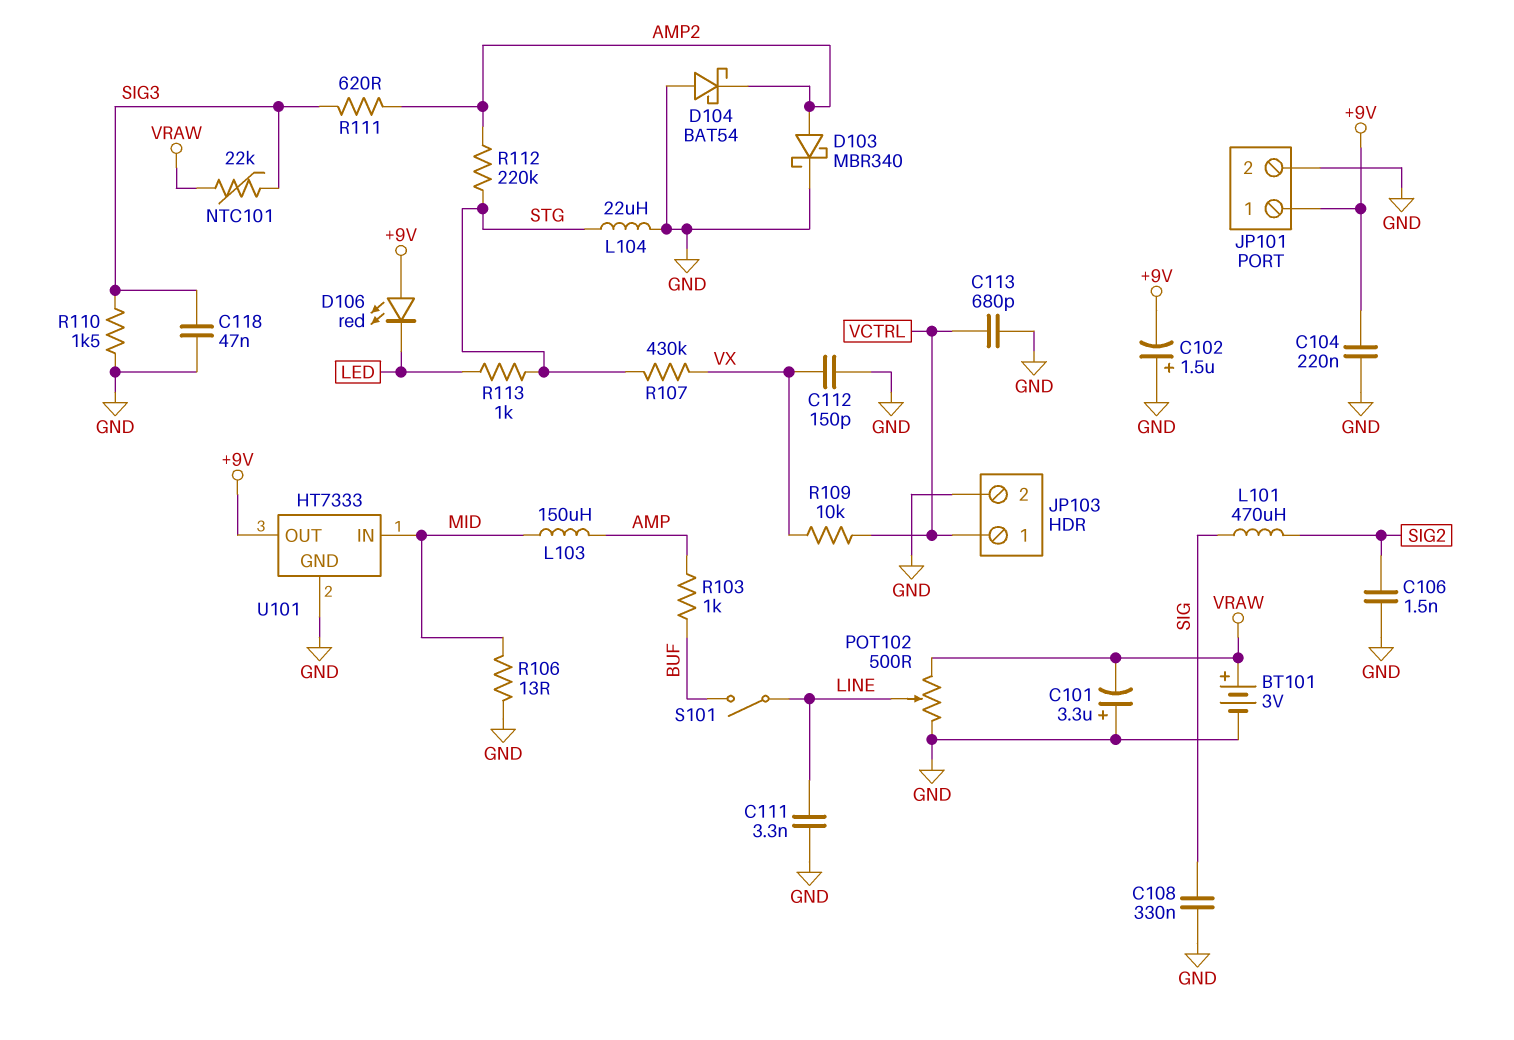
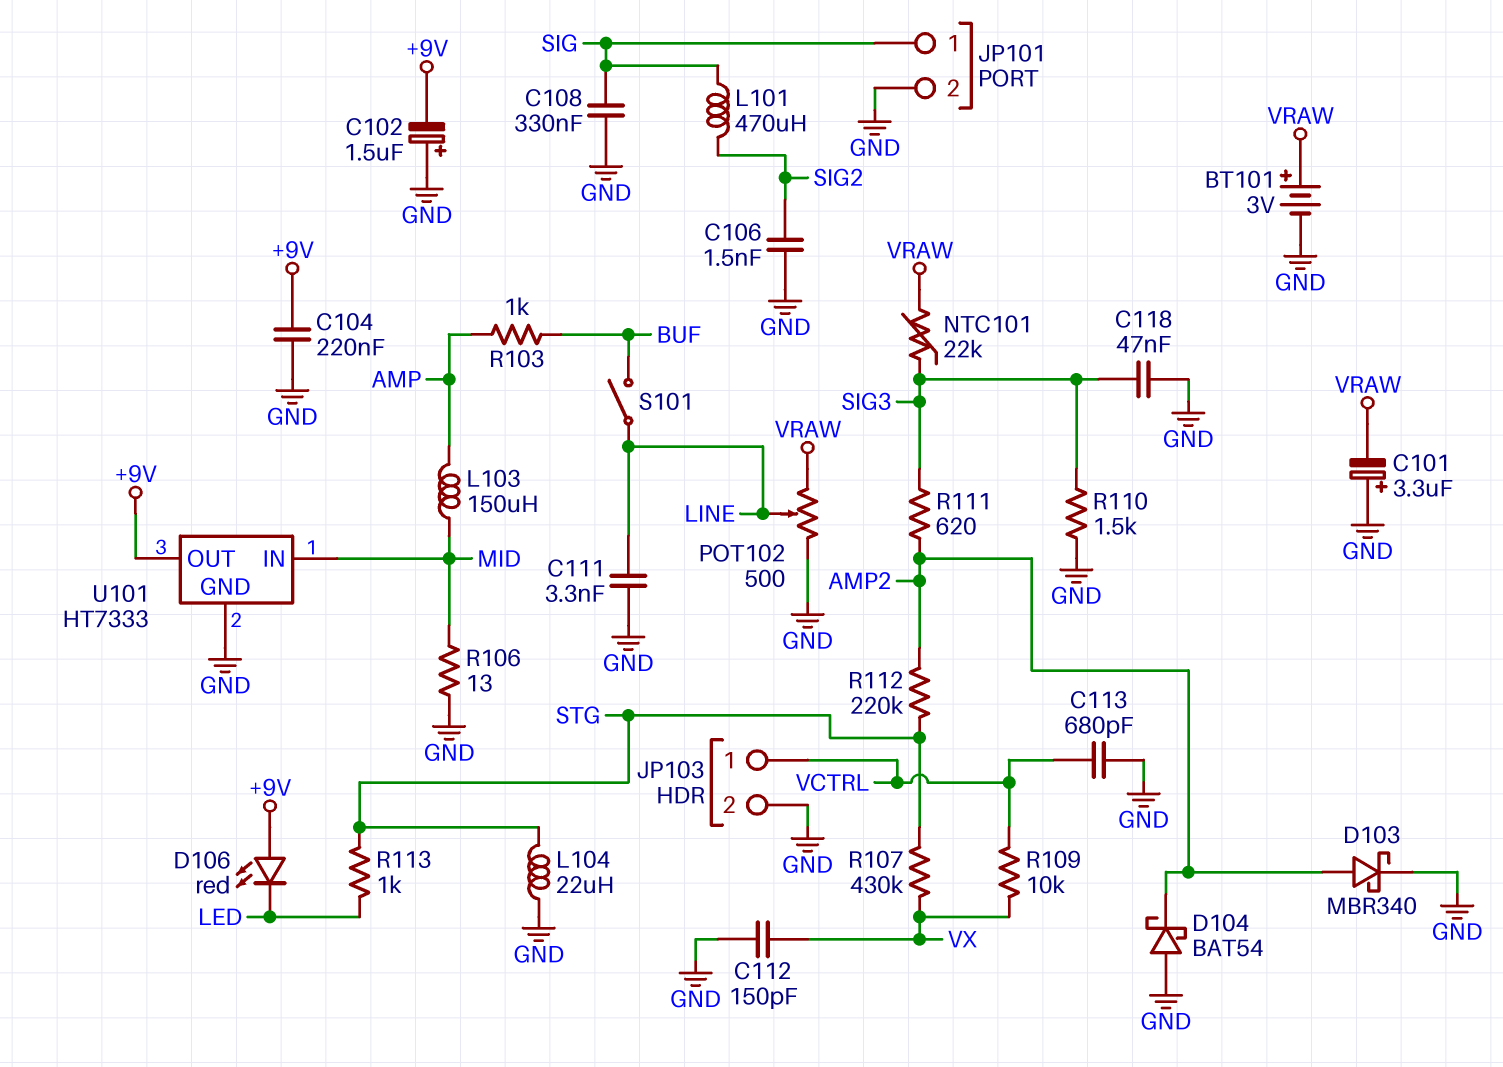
JP101 pin 1: +9V -> SIG

